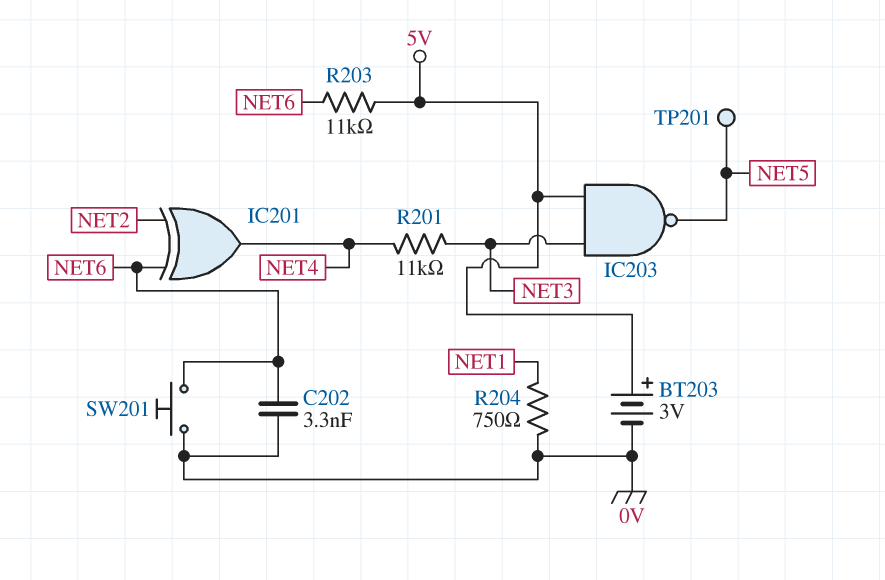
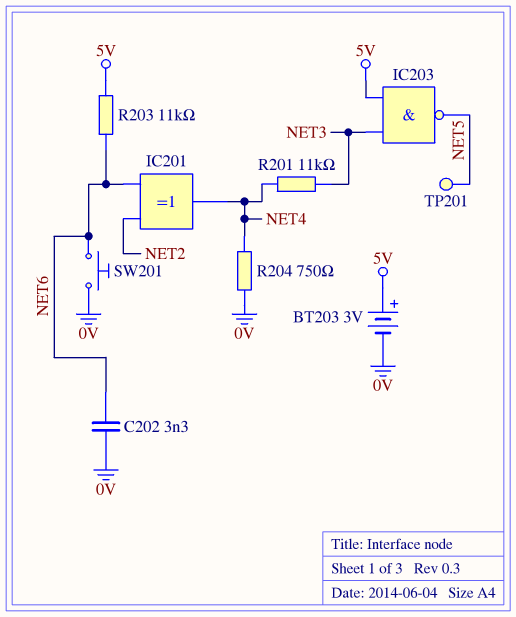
R204: 750 (0V, NET1) -> 750 (0V, NET4)

